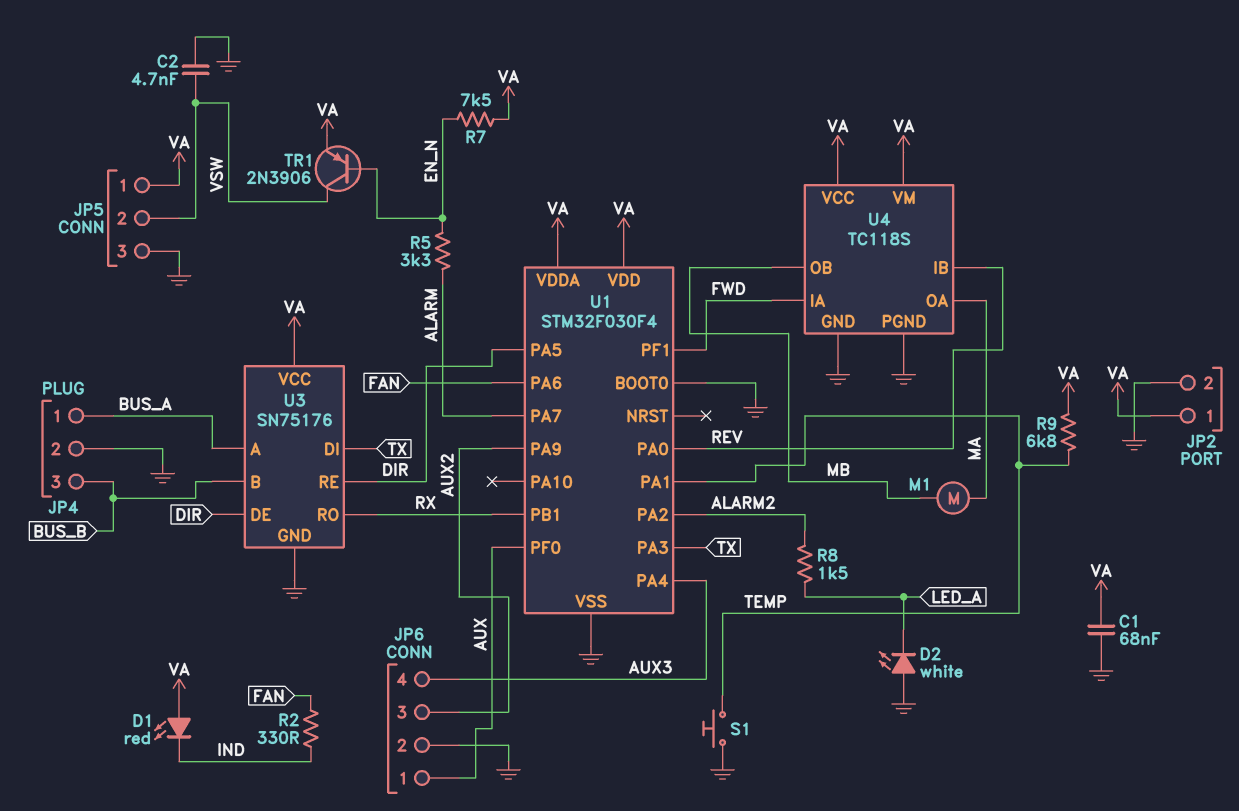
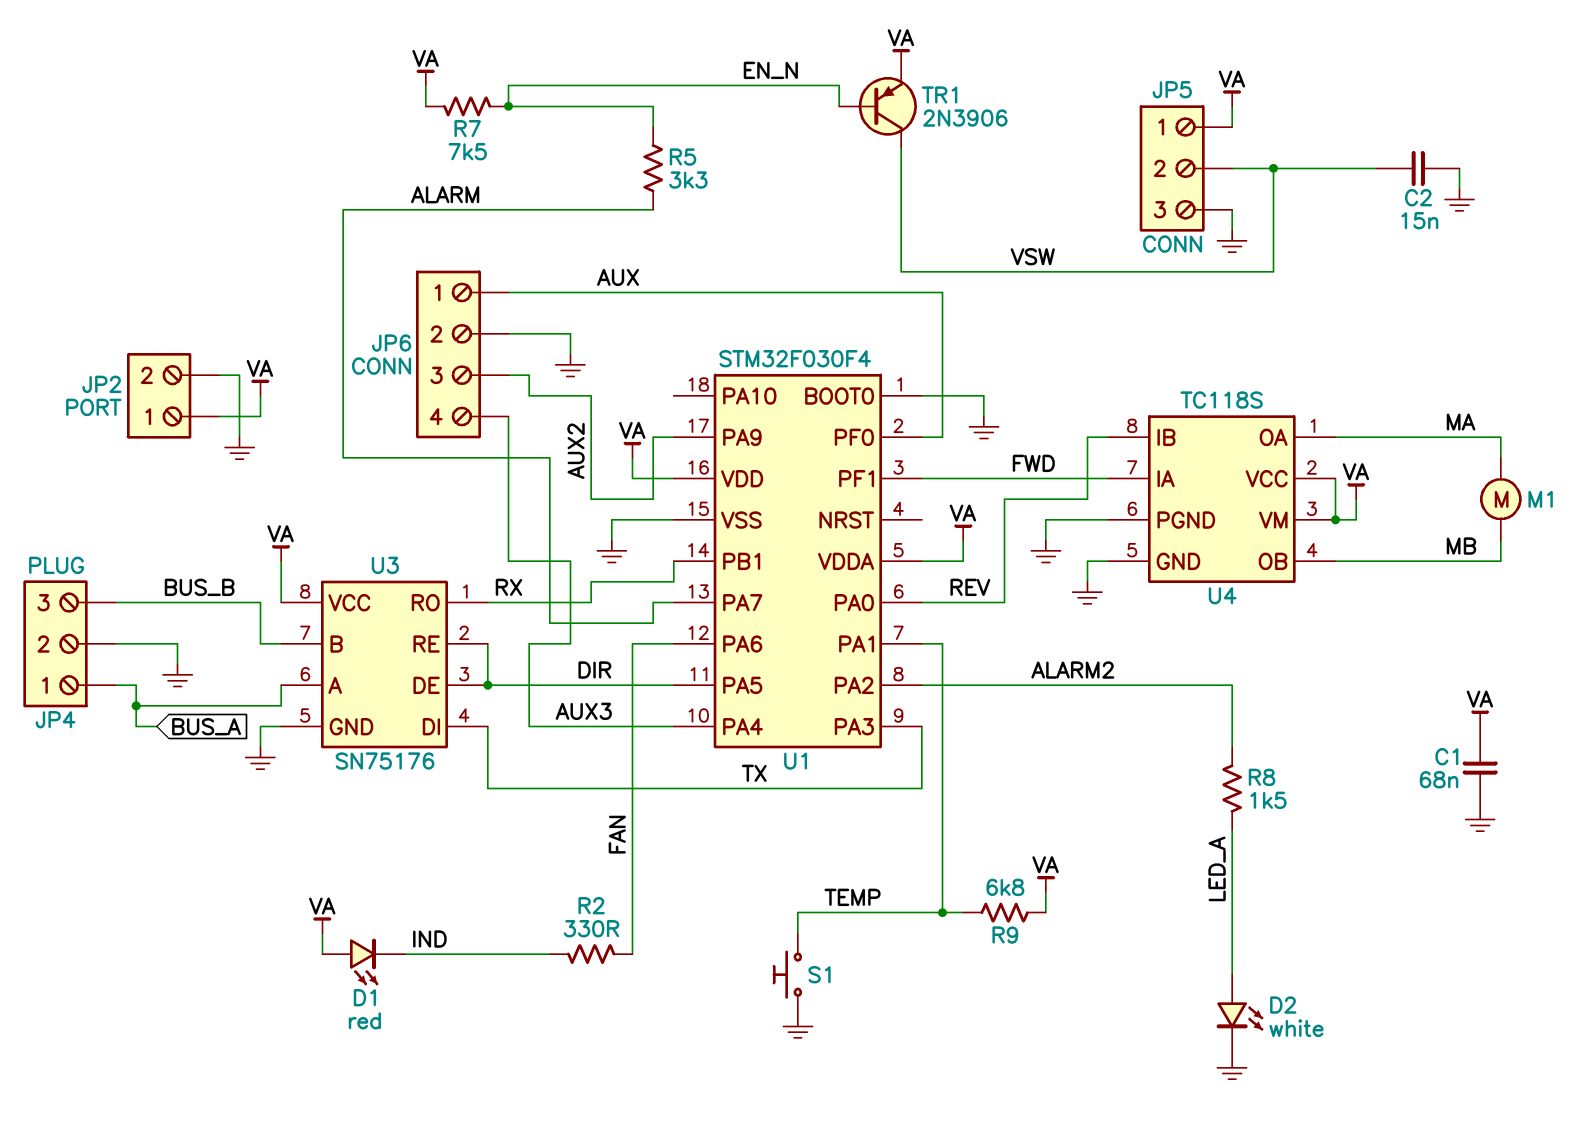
C2: 4.7nF (GND, VSW) -> 15nF (GND, VSW)
D2: LED white (A GND, K LED_A) -> LED white (A LED_A, K GND)

